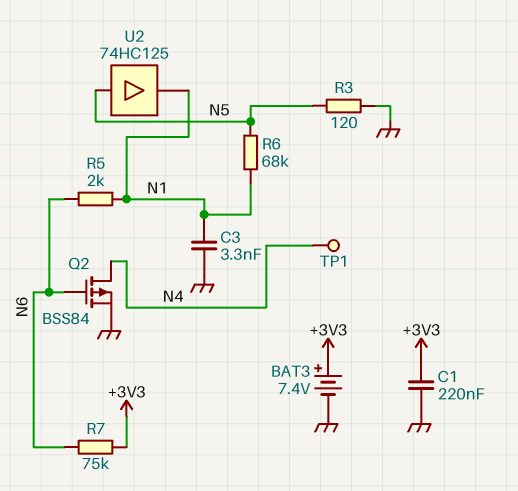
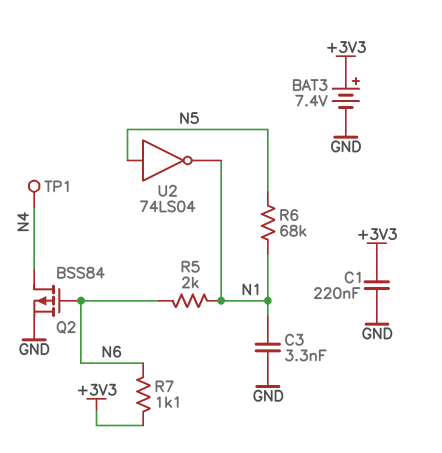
R3: 120 (GND, N5) -> none
R7: 75k (+3V3, N6) -> 1.1k (+3V3, N6)
U2: buffer 74HC125 (in N5, out N1) -> NOT 74LS04 (in N5, out N1)

